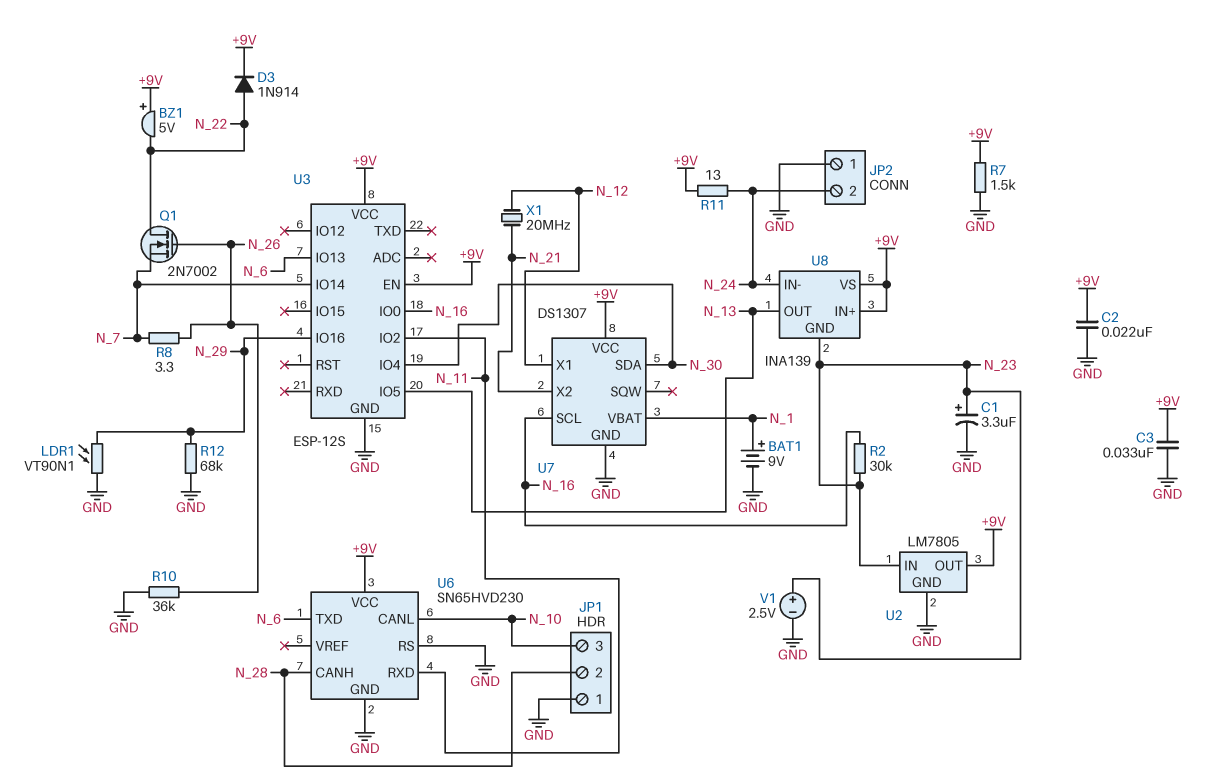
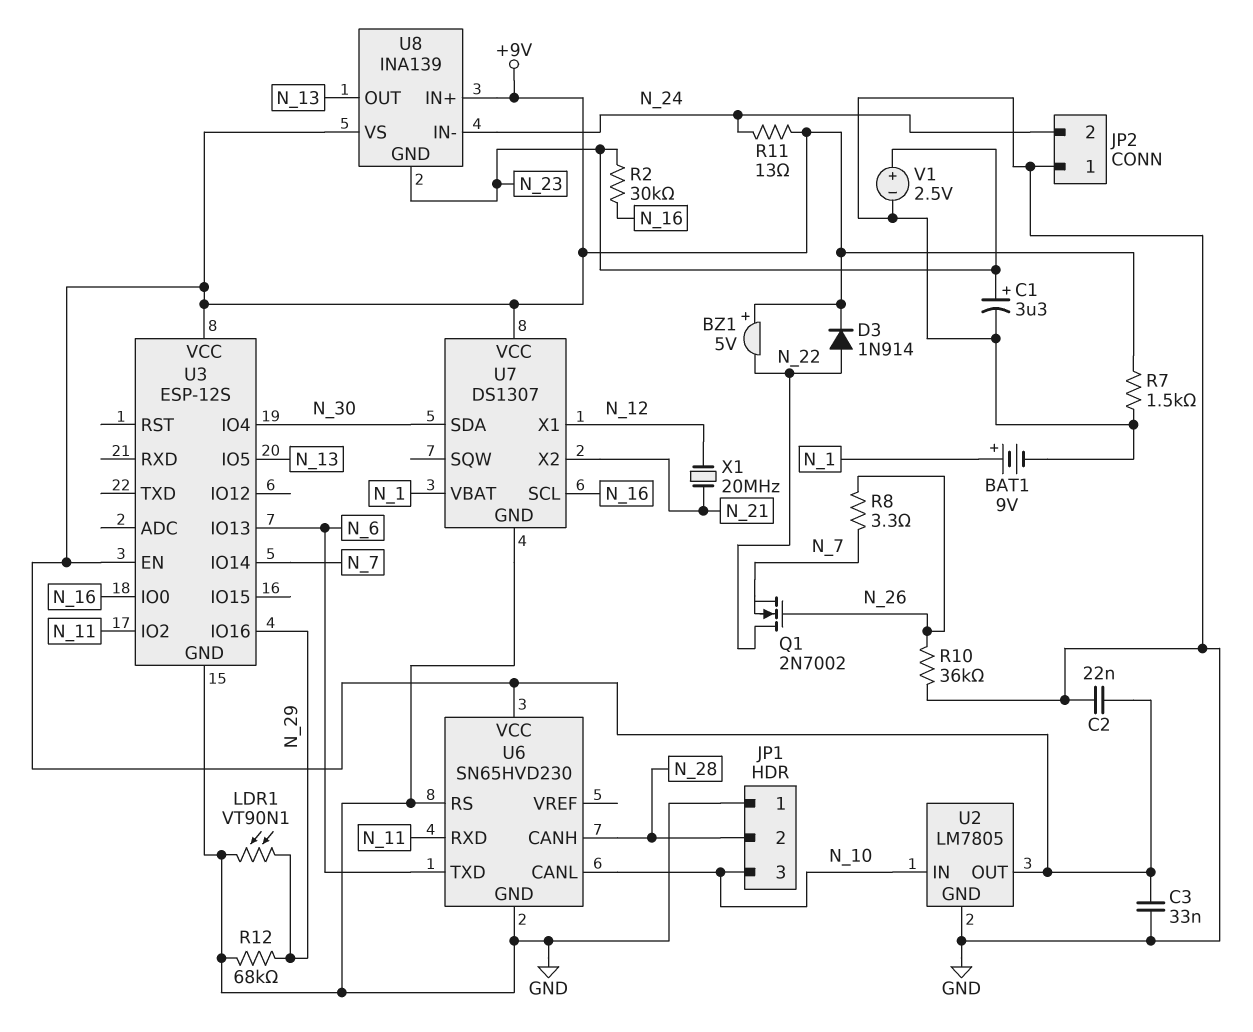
U2 pin IN: N_23 -> N_10

